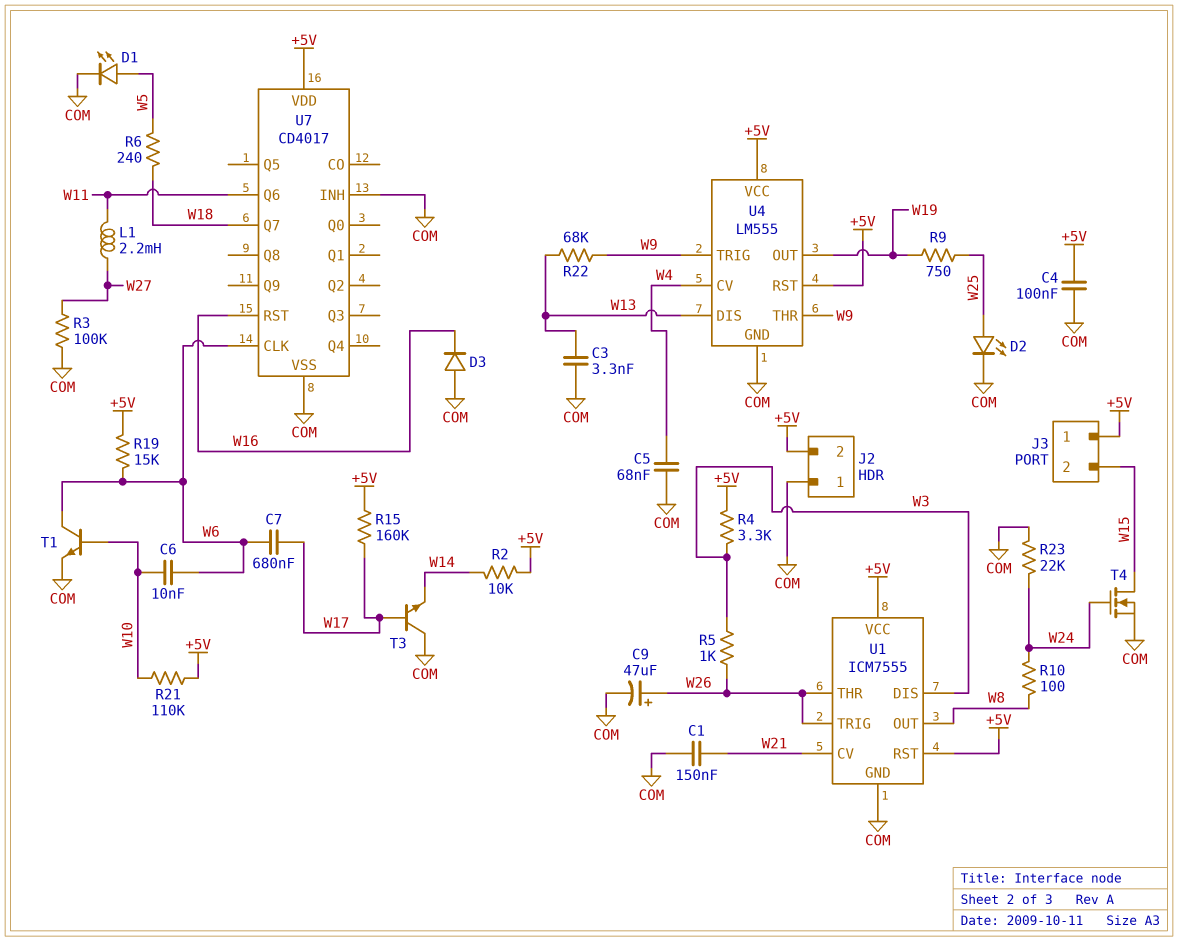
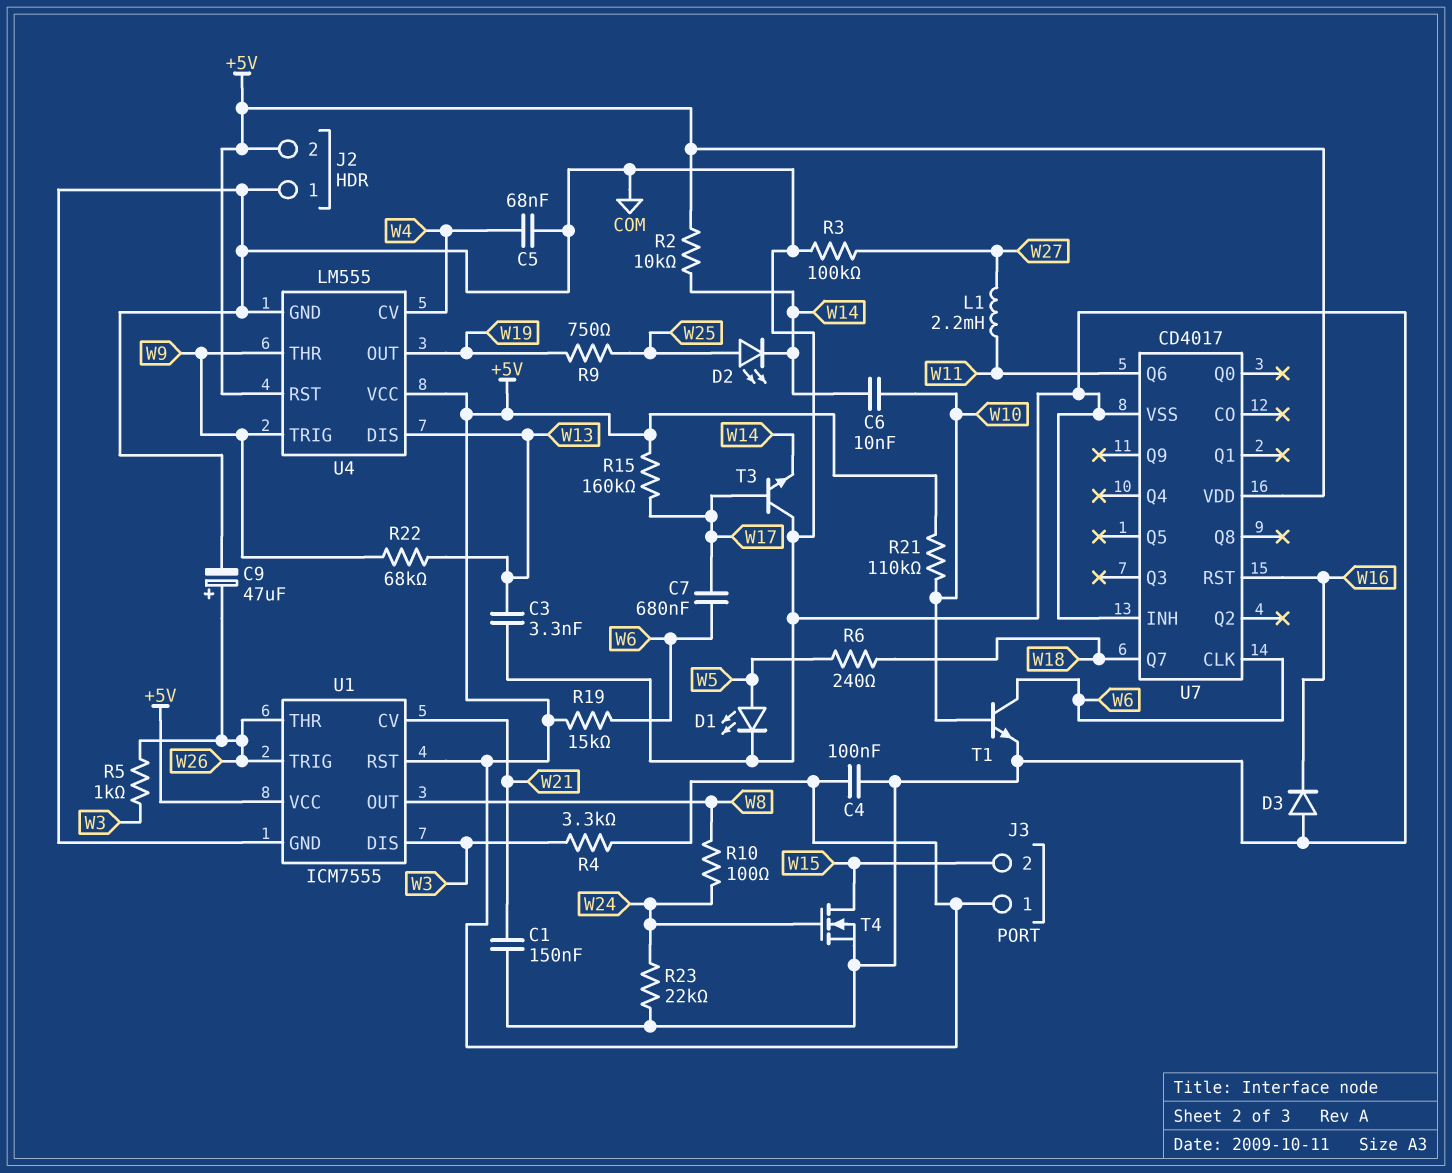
C6: 10nF (W6, W10) -> 10nF (W10, W14)
D2: LED (A W25, K COM) -> LED (A W25, K W14)

